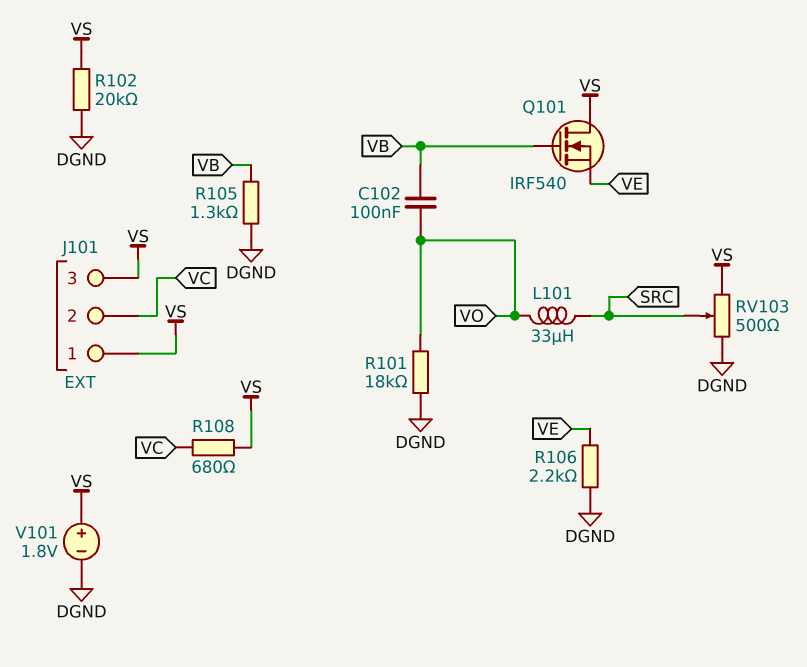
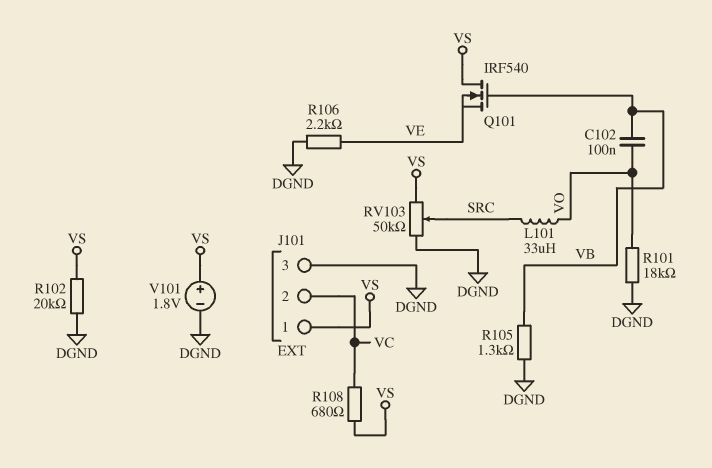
J101 pin 3: VS -> DGND
RV103: 500 (DGND, VS, wiper SRC) -> 50k (DGND, VS, wiper SRC)

